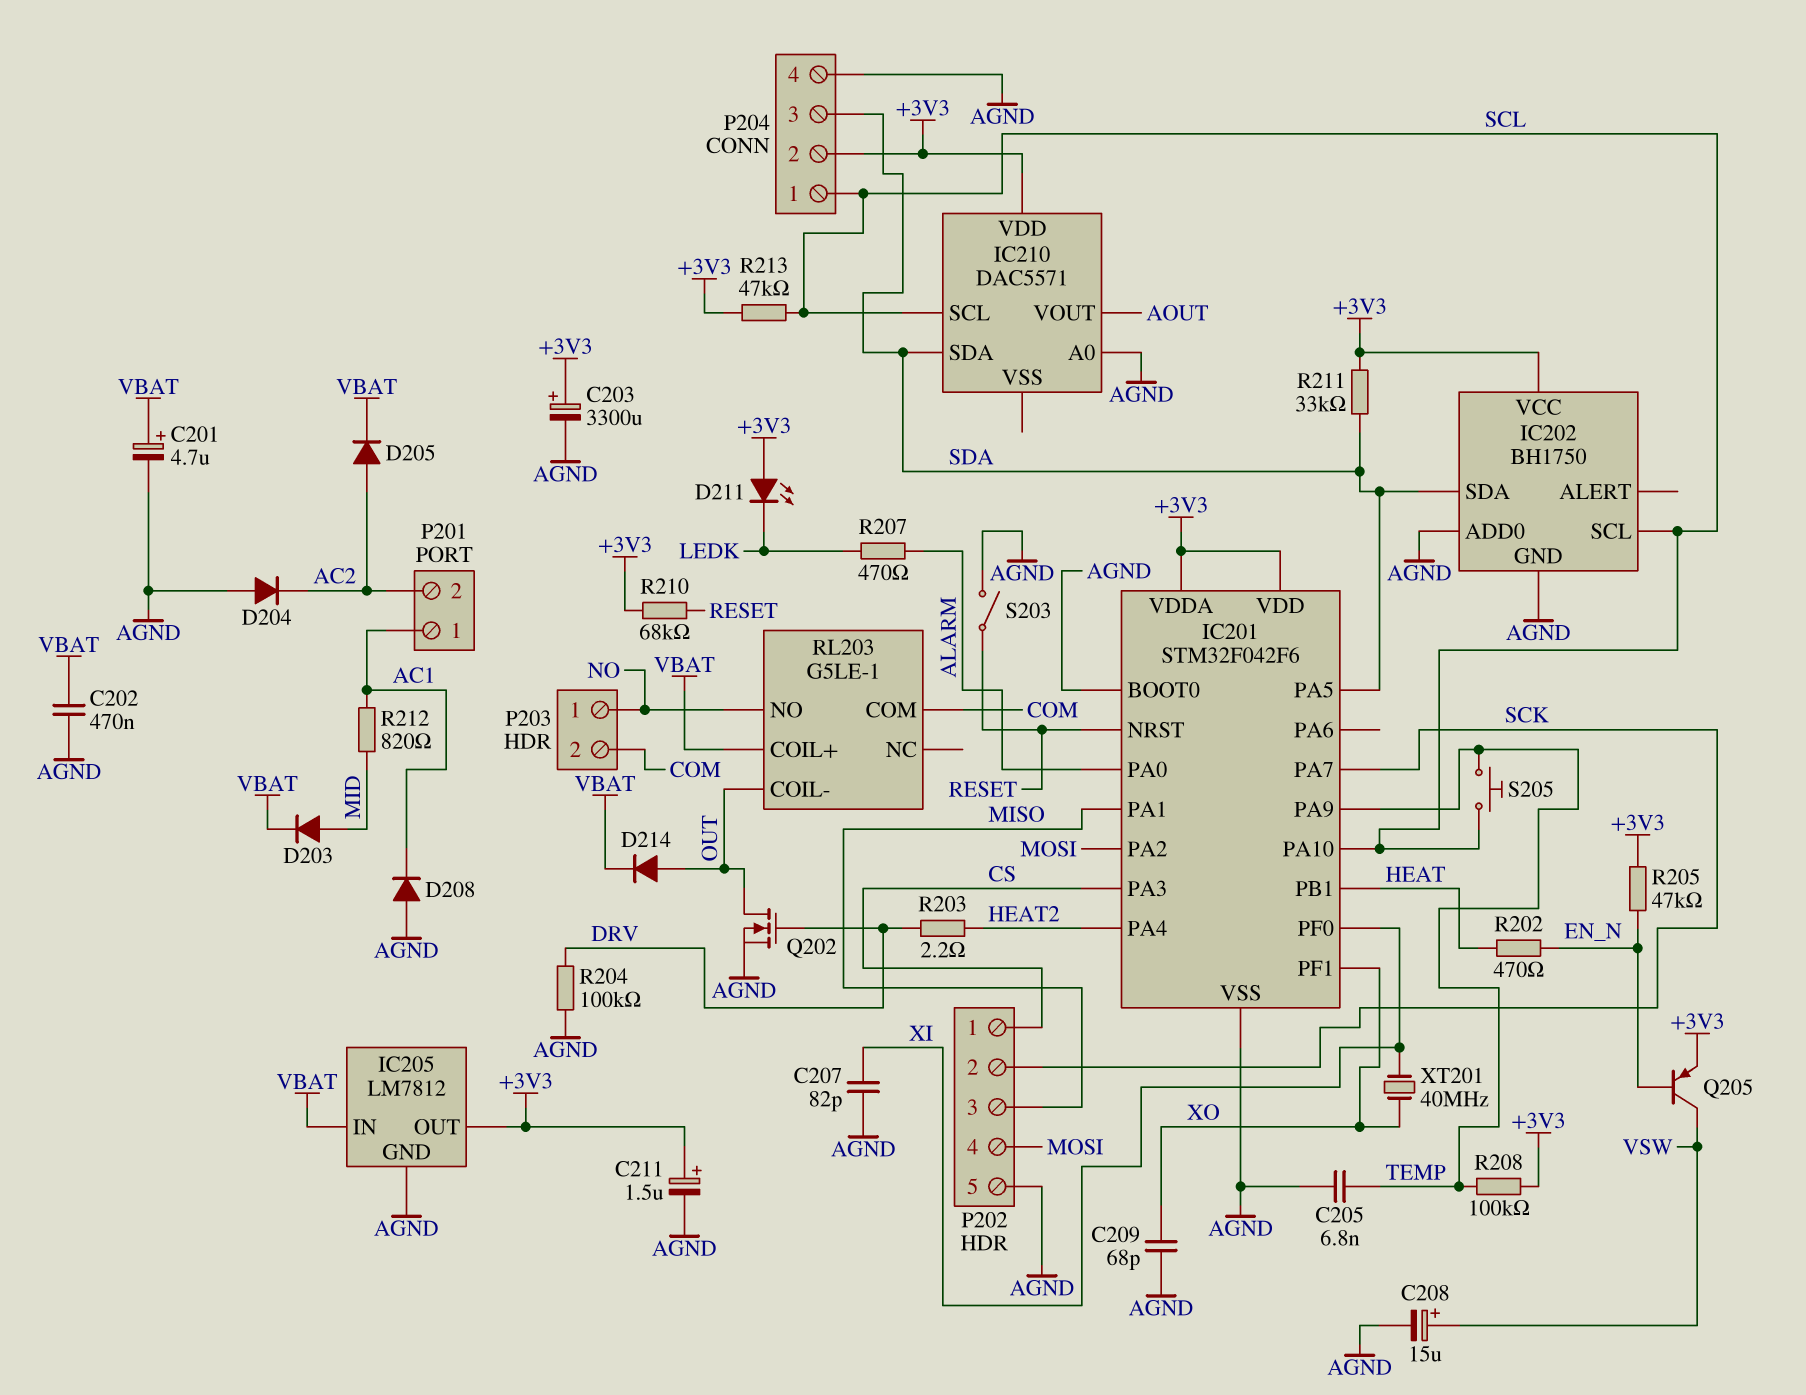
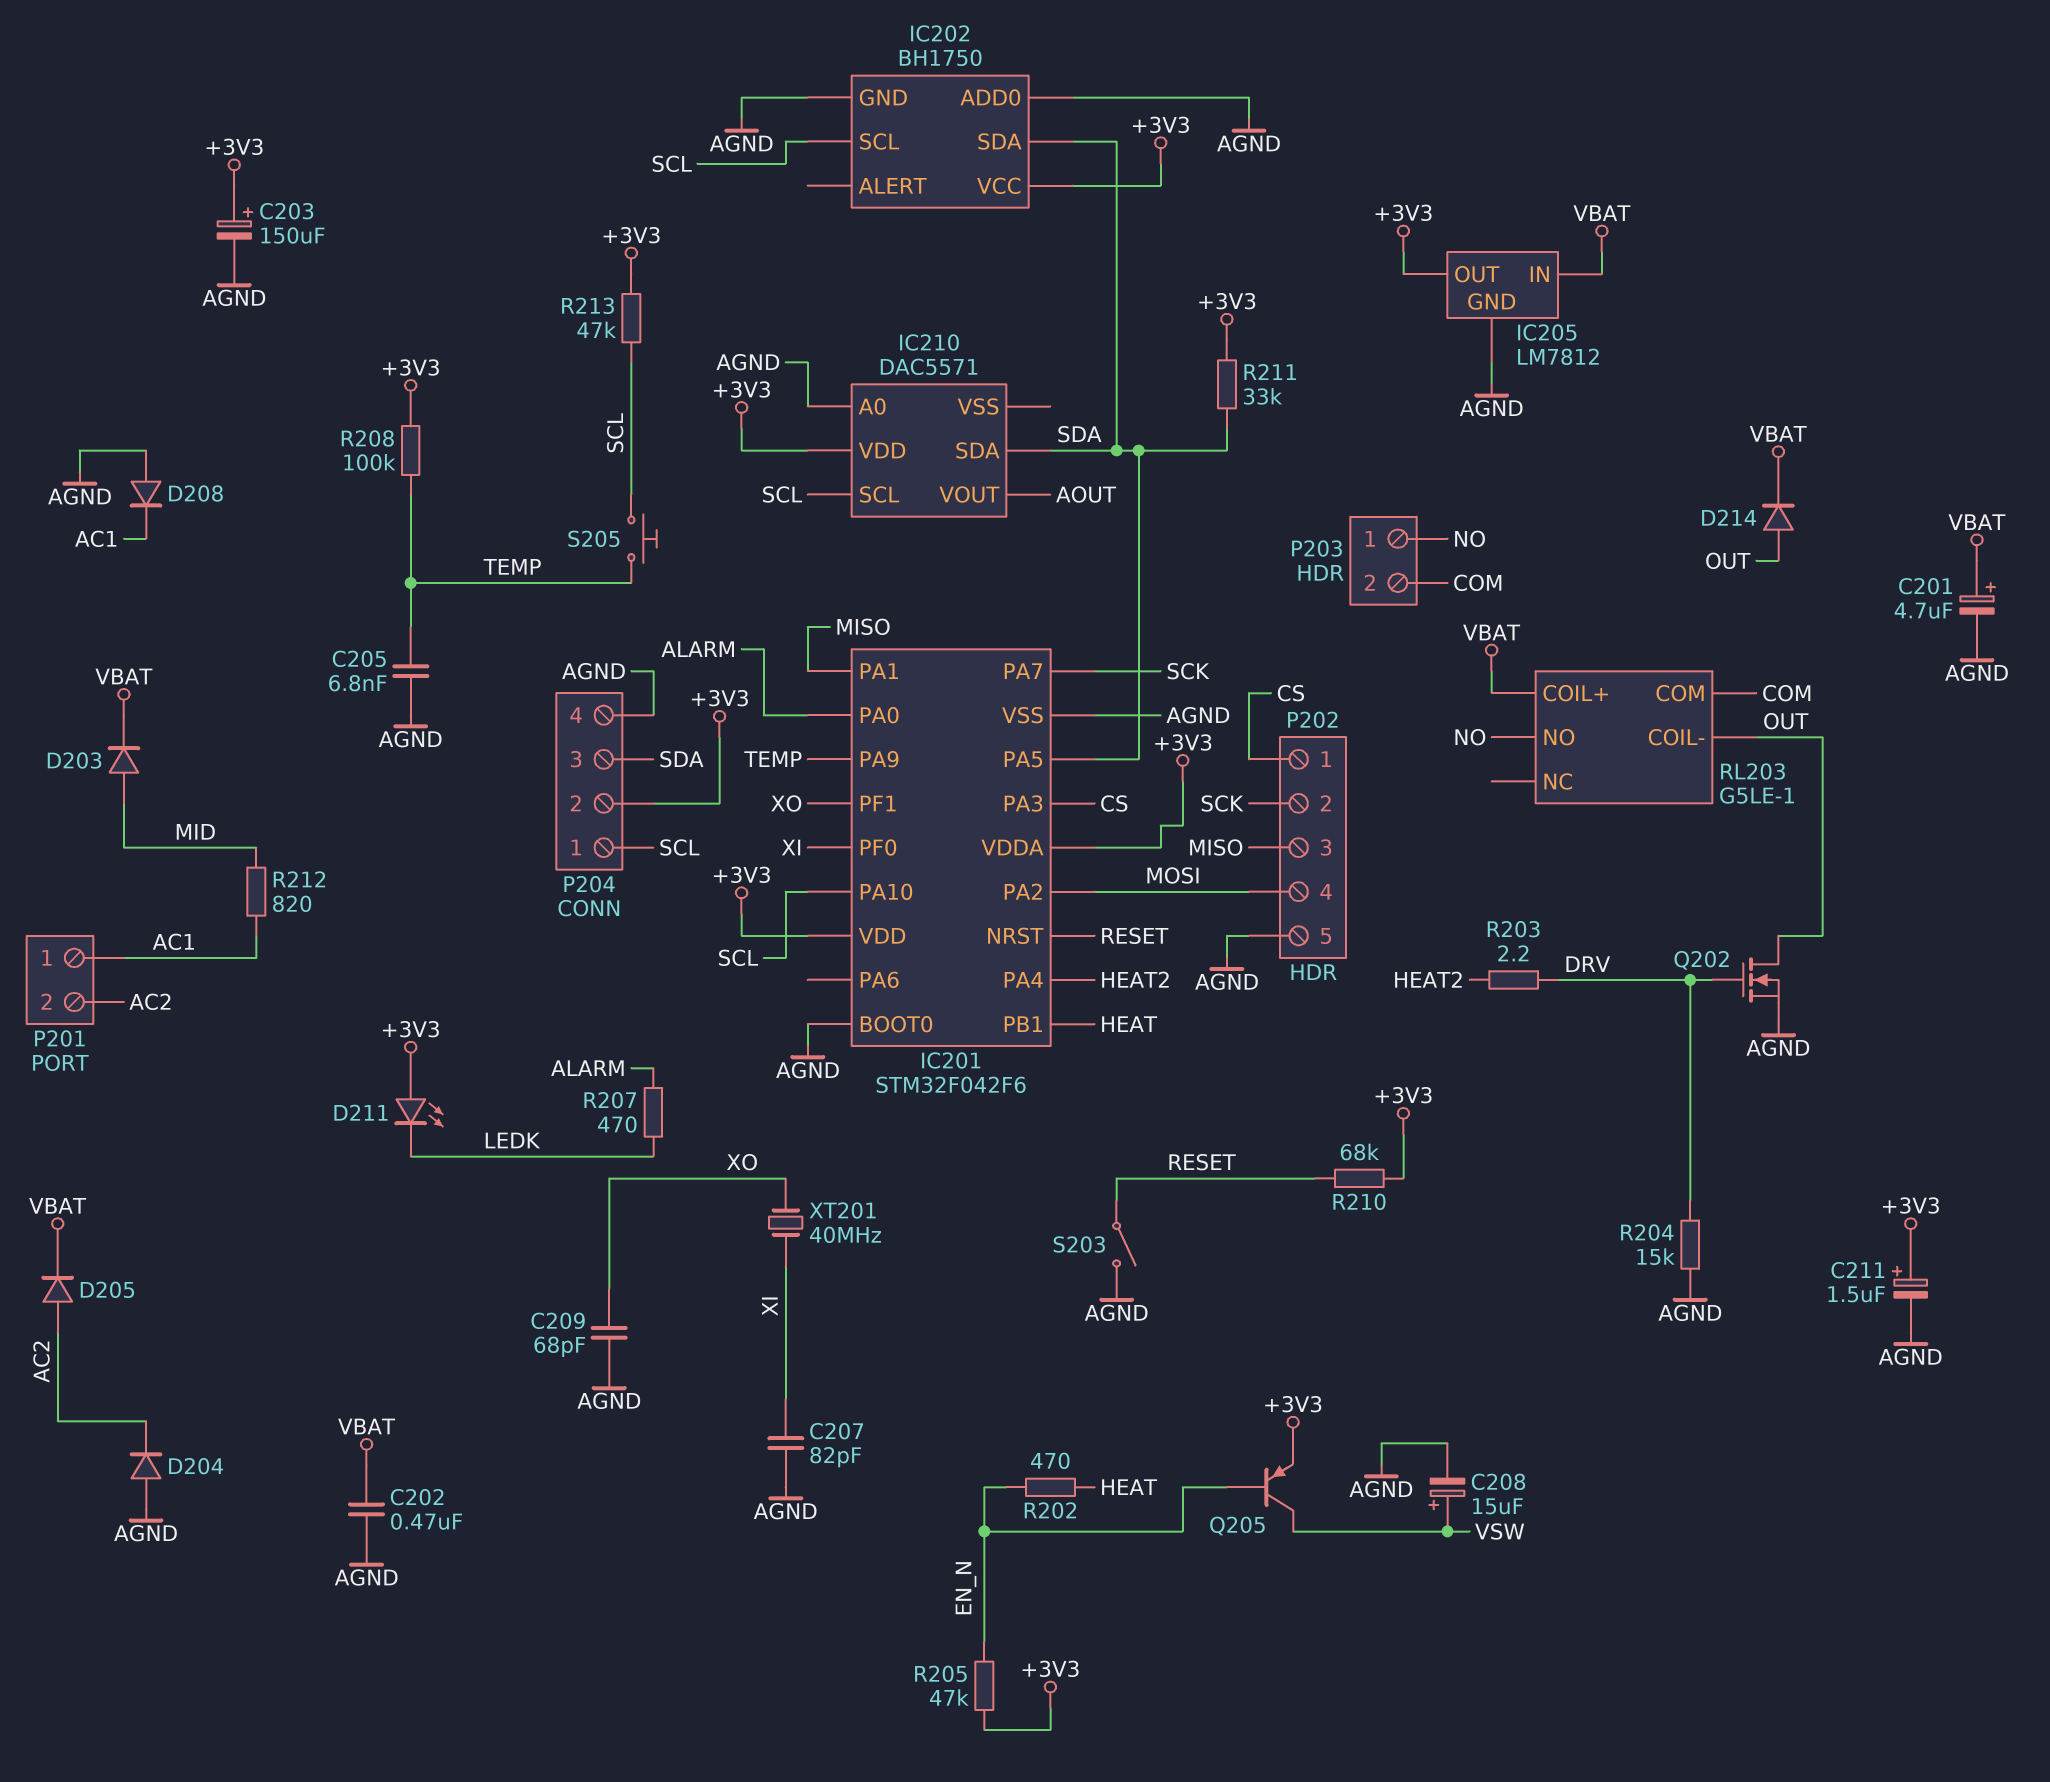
C203: 3300uF (plus +3V3, minus AGND) -> 150uF (plus +3V3, minus AGND)
R204: 100k (AGND, DRV) -> 15k (AGND, DRV)

